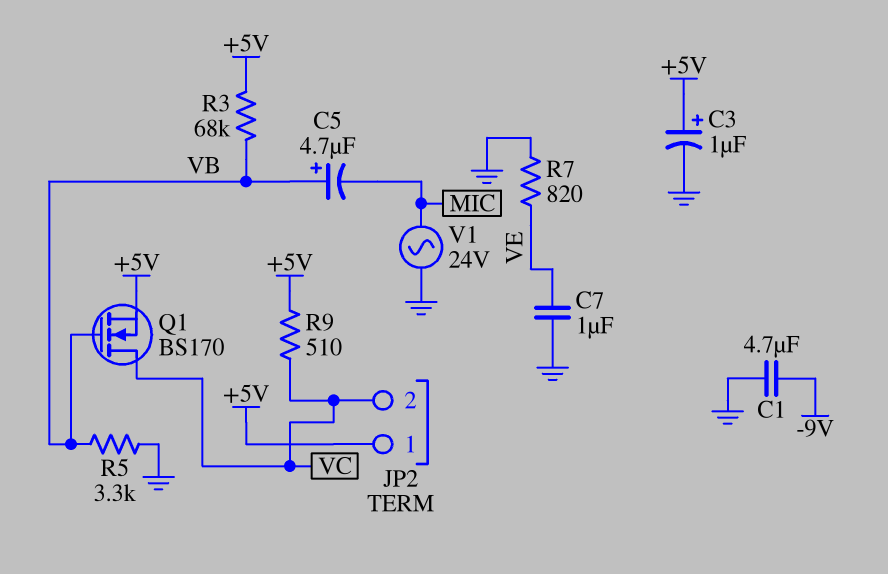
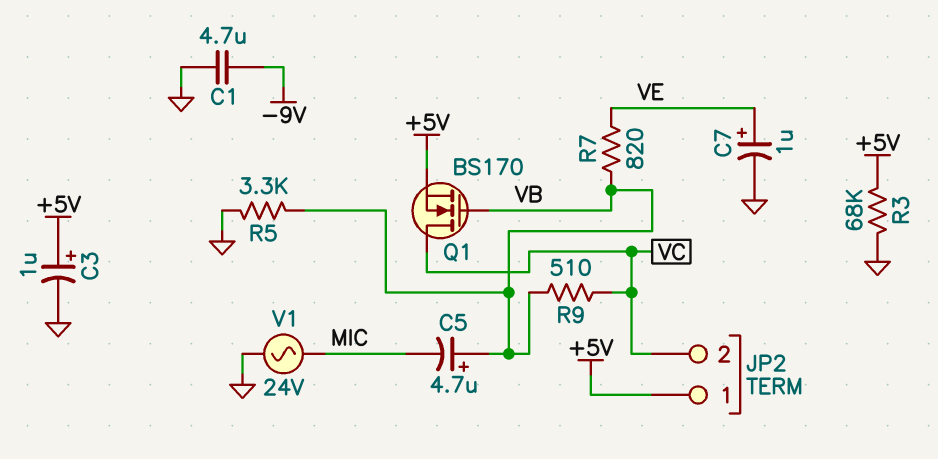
C7: 1uF (GND, VE) -> 1uF (plus VE, minus GND)
R3: 68k (+5V, VB) -> 68k (+5V, GND)
R7: 820 (GND, VE) -> 820 (VB, VE)
R9: 510 (+5V, VC) -> 510 (VB, VC)

